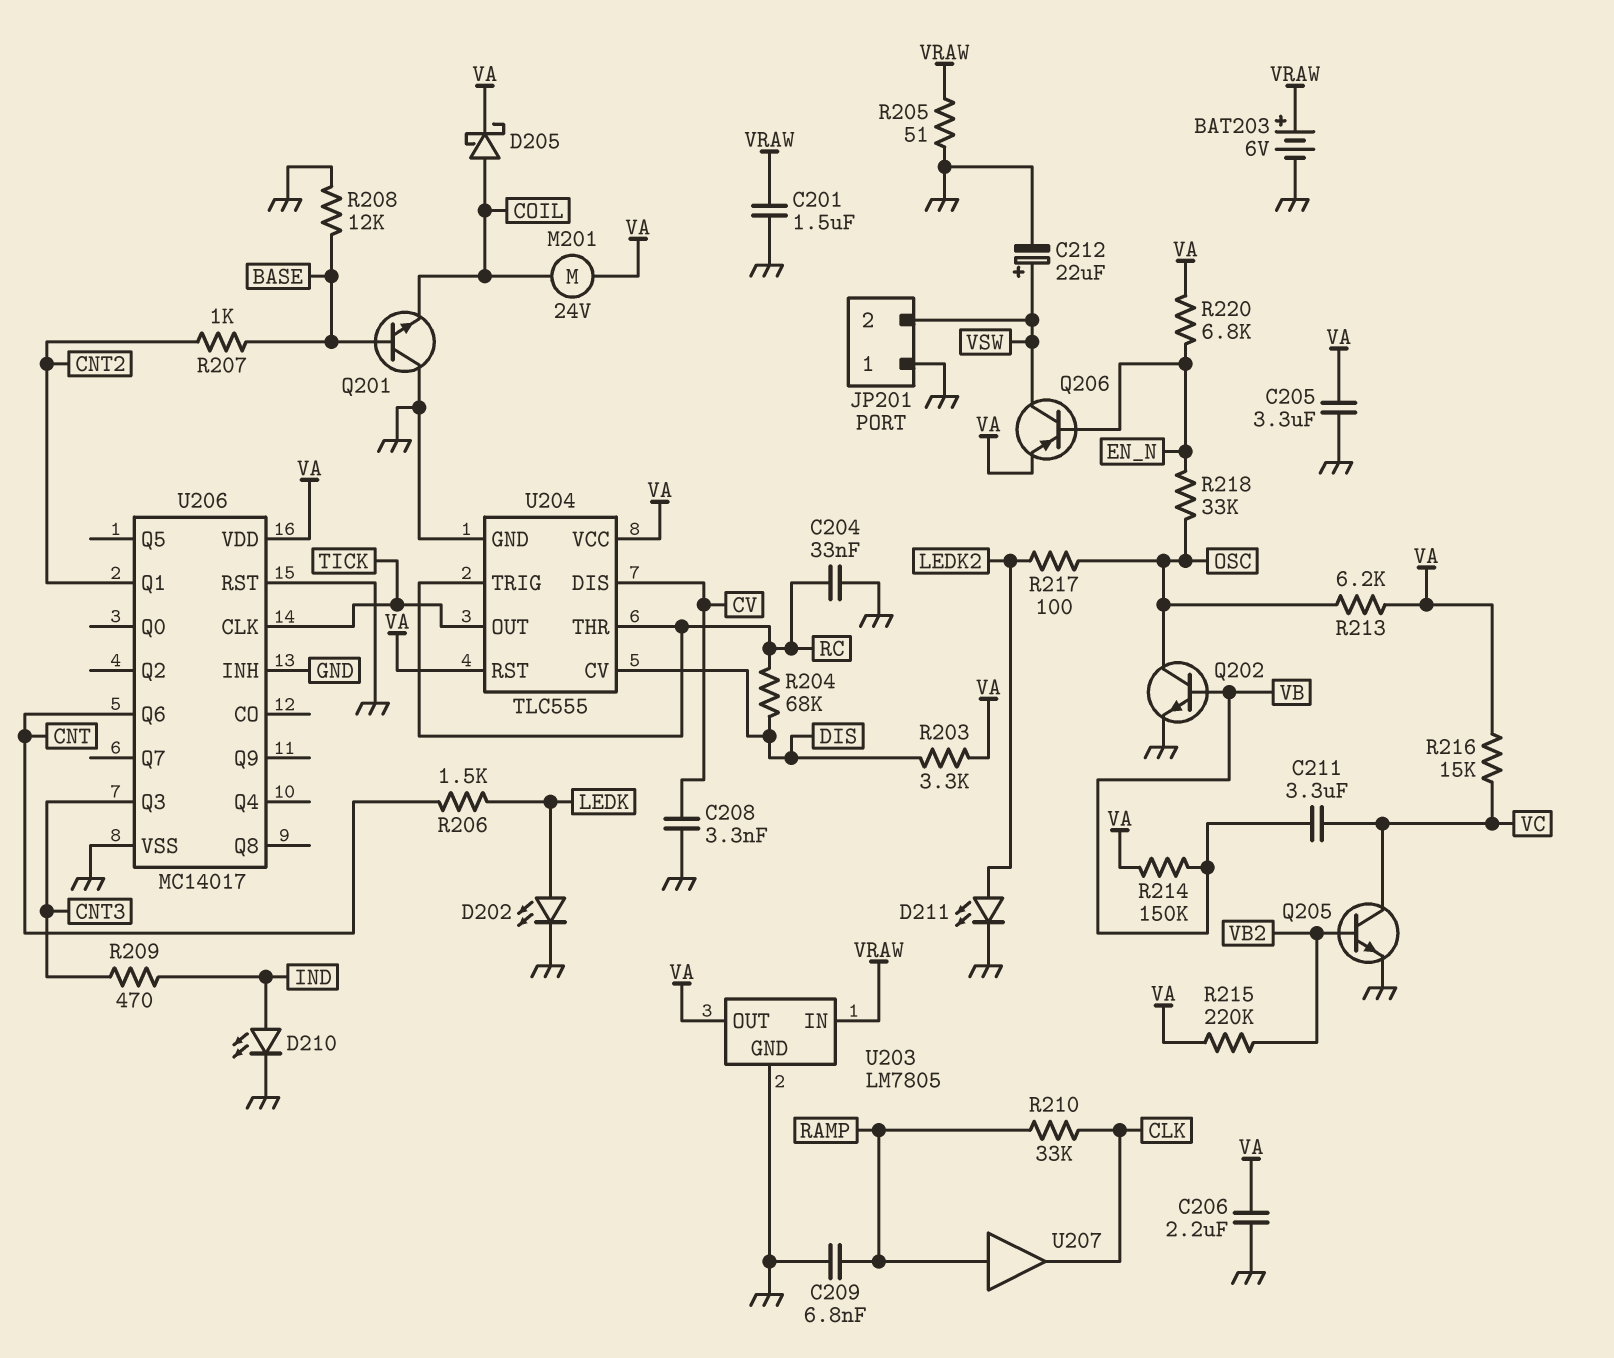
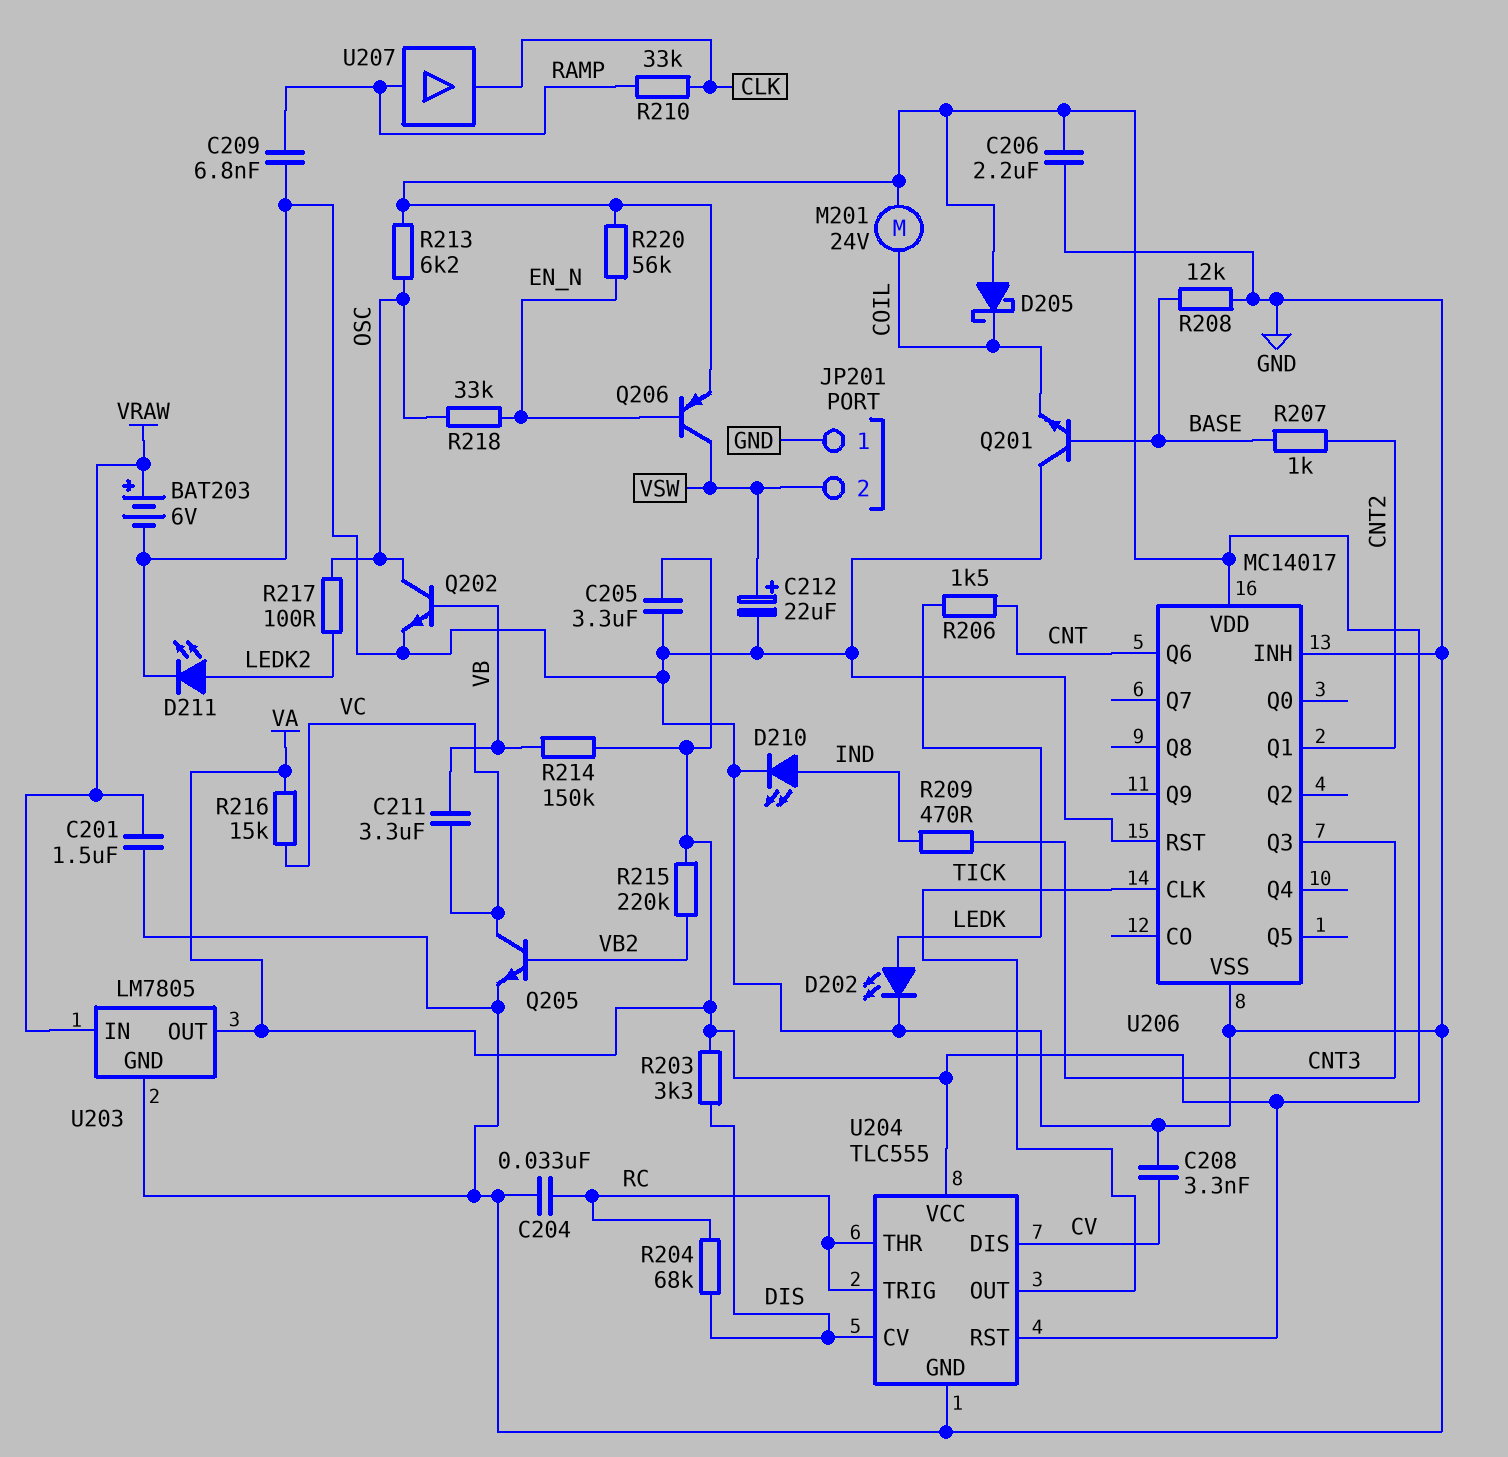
D205: schottky (A COIL, K VA) -> schottky (A VA, K COIL)
R205: 51 (GND, VRAW) -> none
R220: 6.8k (EN_N, VA) -> 56k (EN_N, VA)

